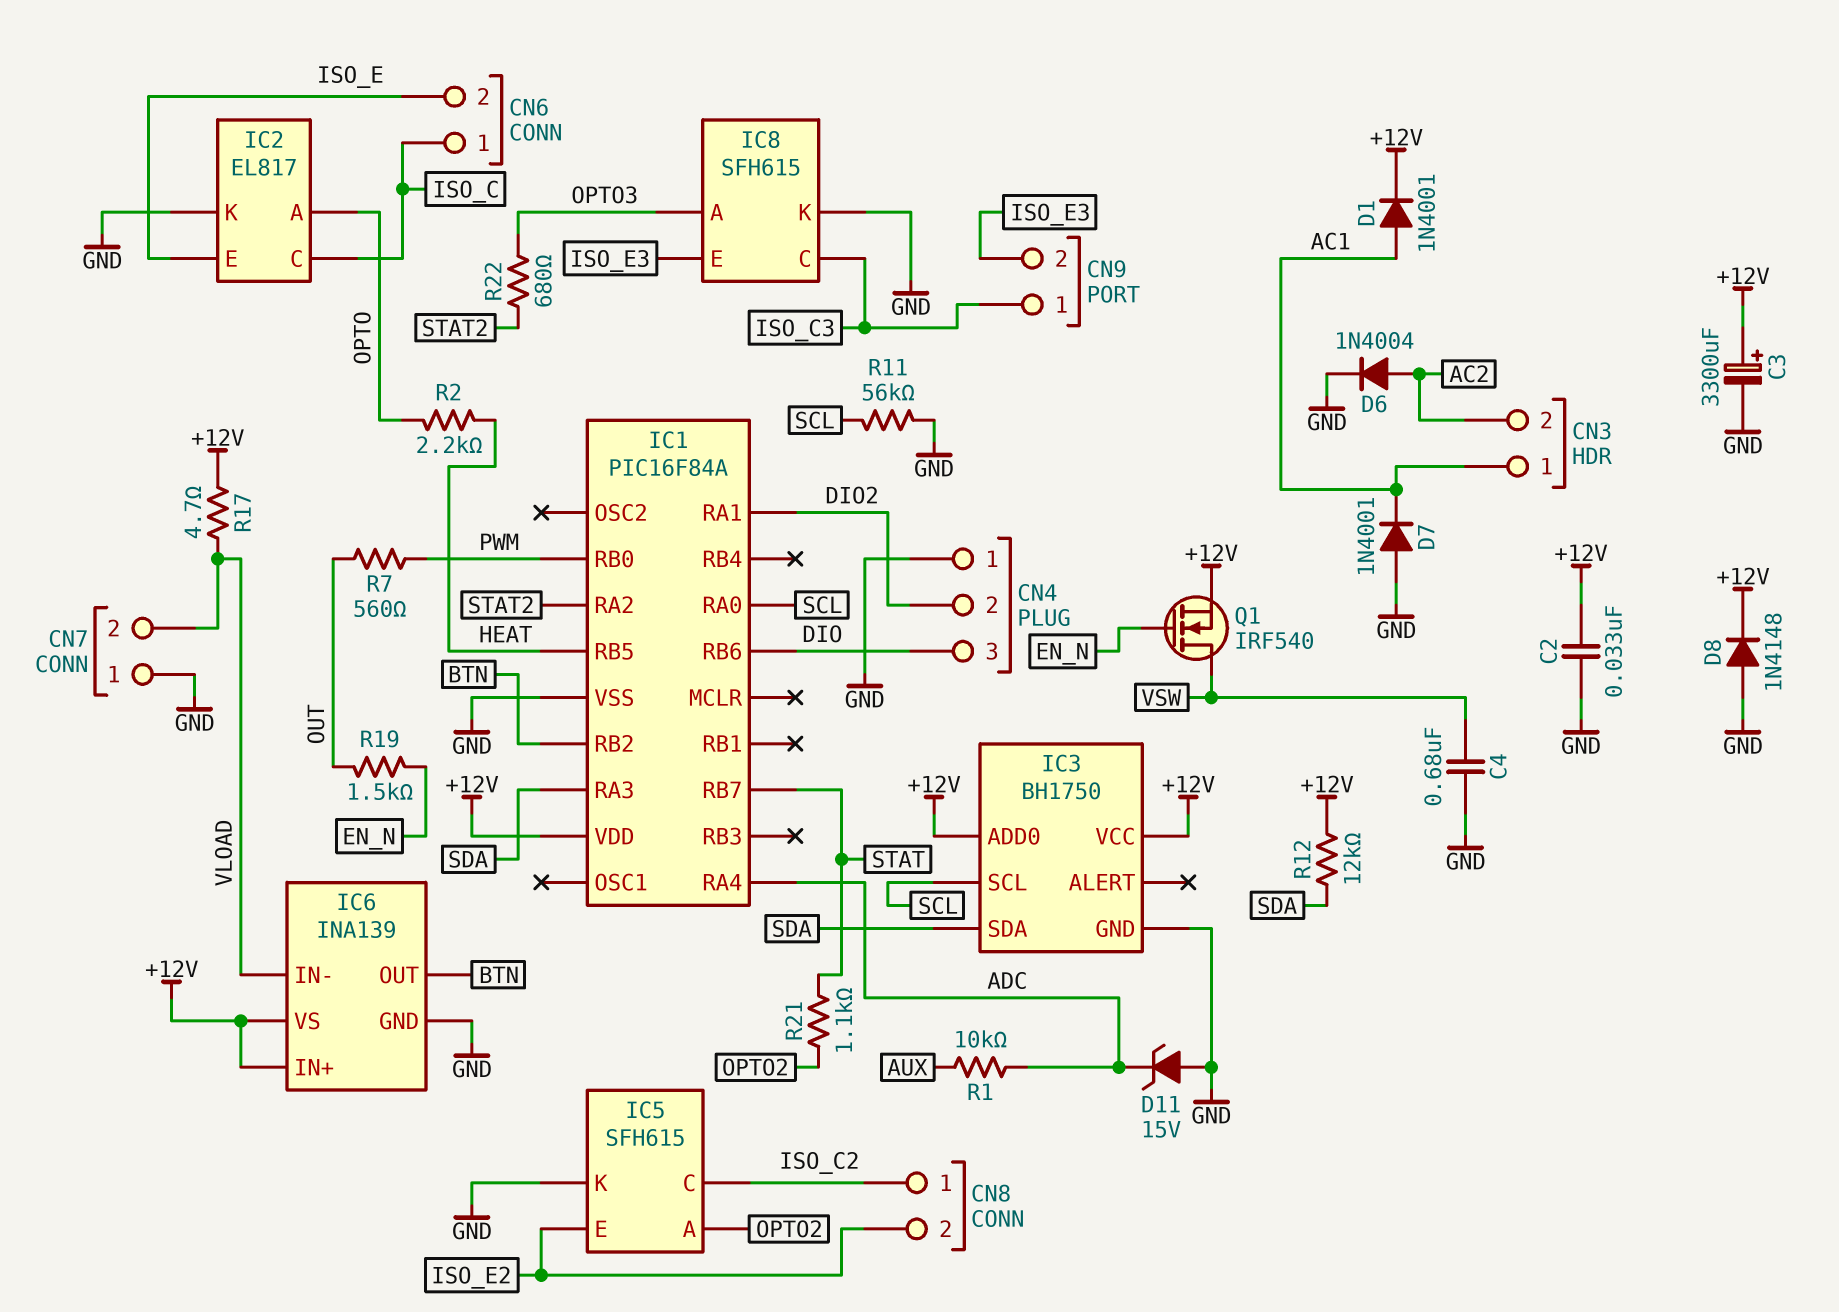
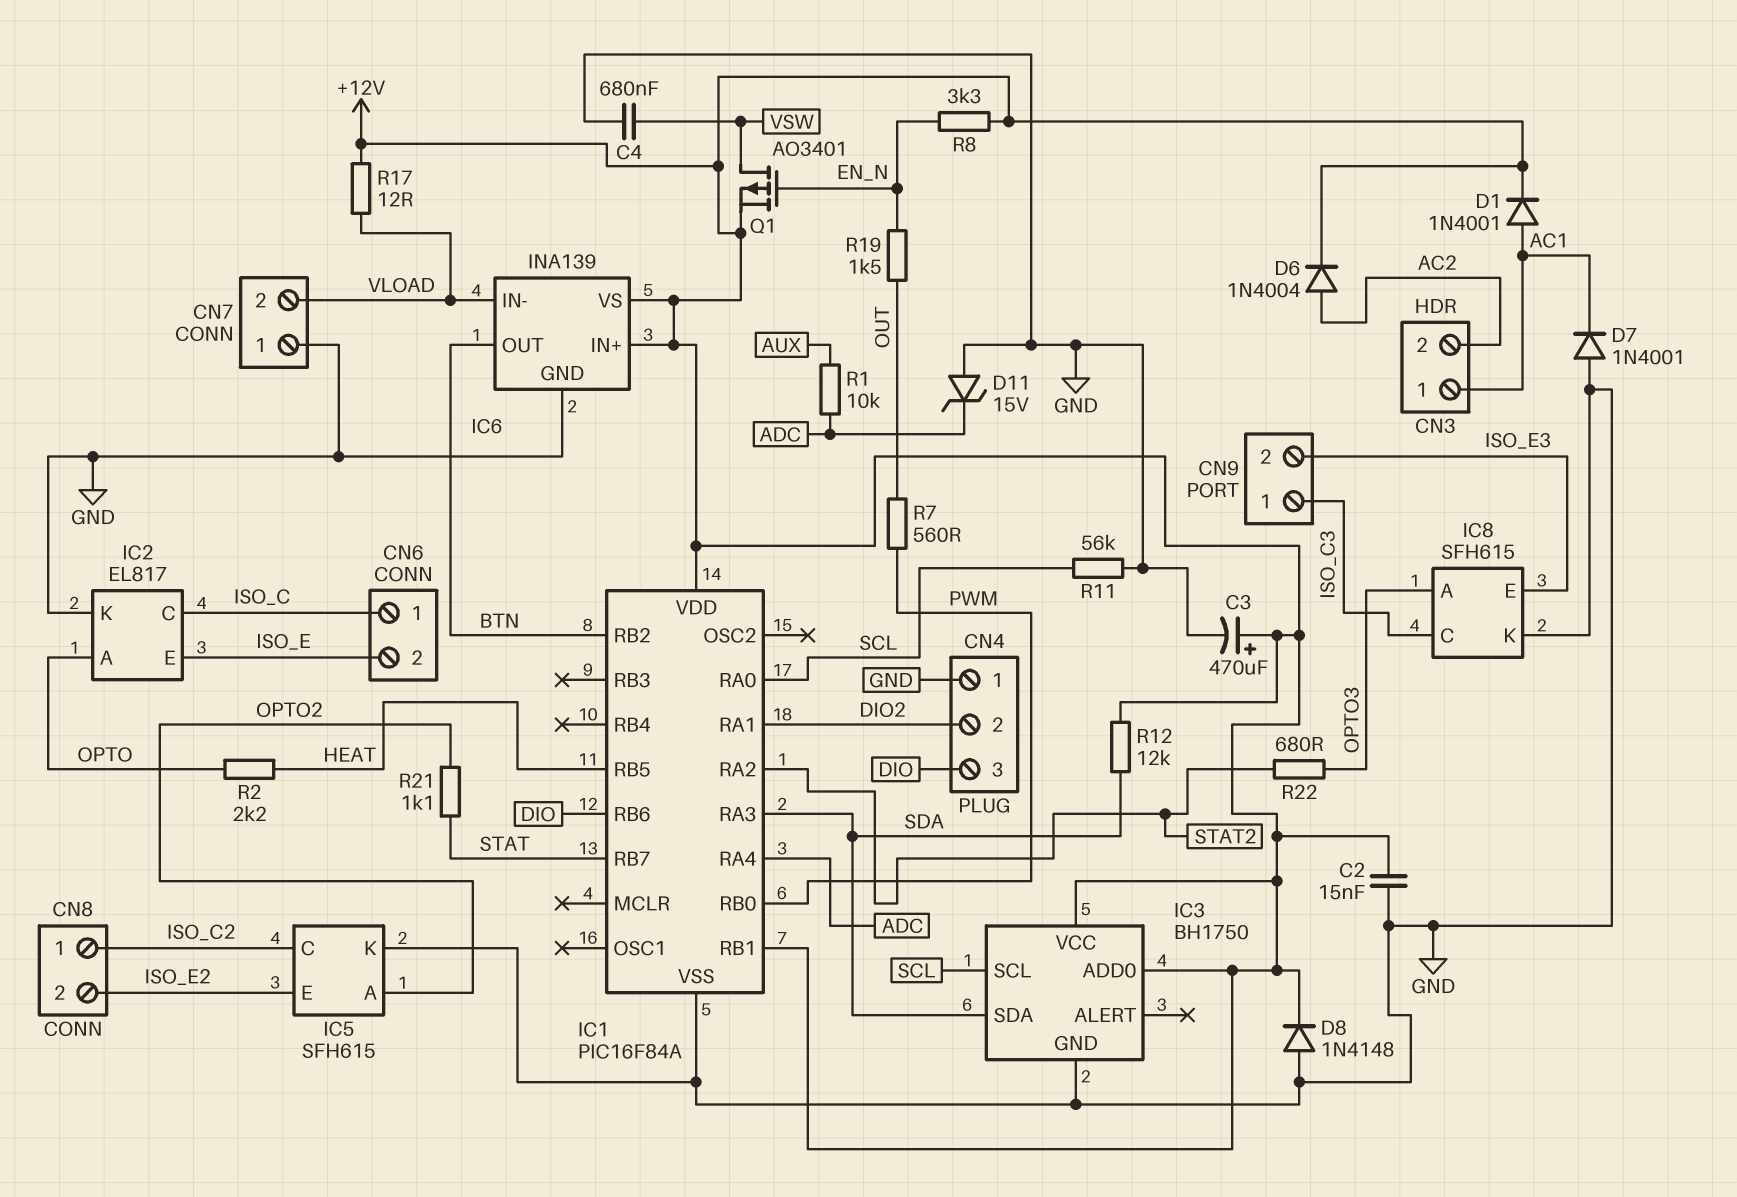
C2: 33nF (+12V, GND) -> 15nF (+12V, GND)
C3: 3300uF (plus +12V, minus GND) -> 470uF (plus +12V, minus GND)
D6: diode 1N4004 (A AC2, K GND) -> diode 1N4004 (A AC2, K +12V)
IC1 pin RB1: none -> +12V
Q1: NMOS IRF540 (G EN_N, D VSW, S +12V) -> PMOS AO3401 (G EN_N, D VSW, S +12V)
R8: none -> 3.3k (+12V, EN_N)
R17: 4.7 (+12V, VLOAD) -> 12 (+12V, VLOAD)

